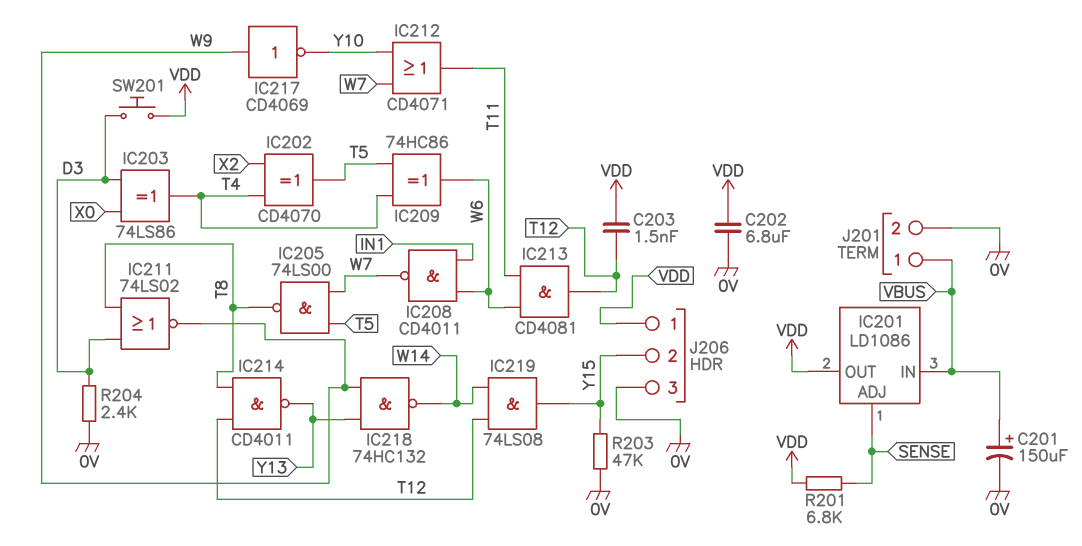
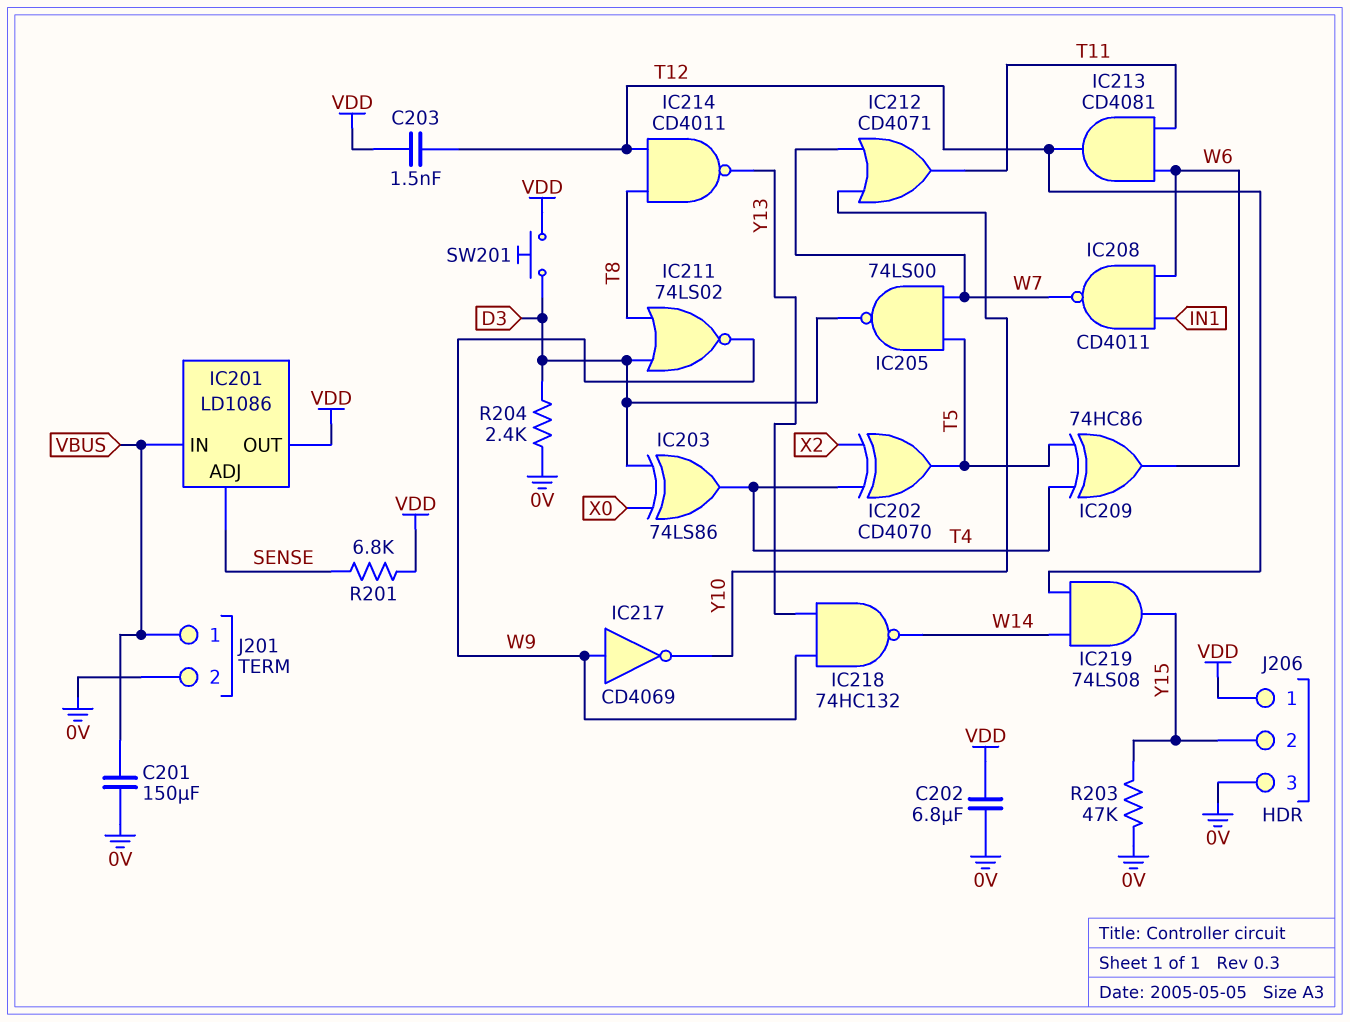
C201: 150uF (plus VBUS, minus 0V) -> 150uF (0V, VBUS)
IC205: NAND 74LS00 (in T5, in W7, out T8) -> NAND 74LS00 (in T5, in W7, out D3)

